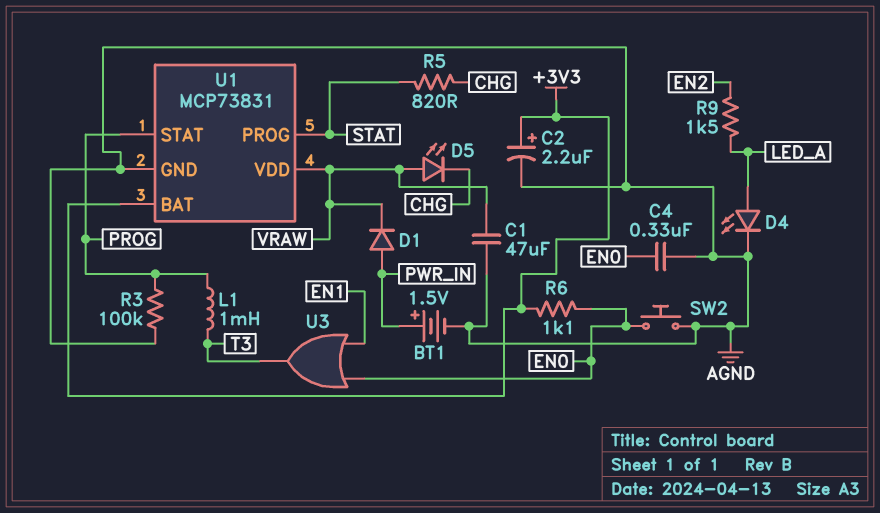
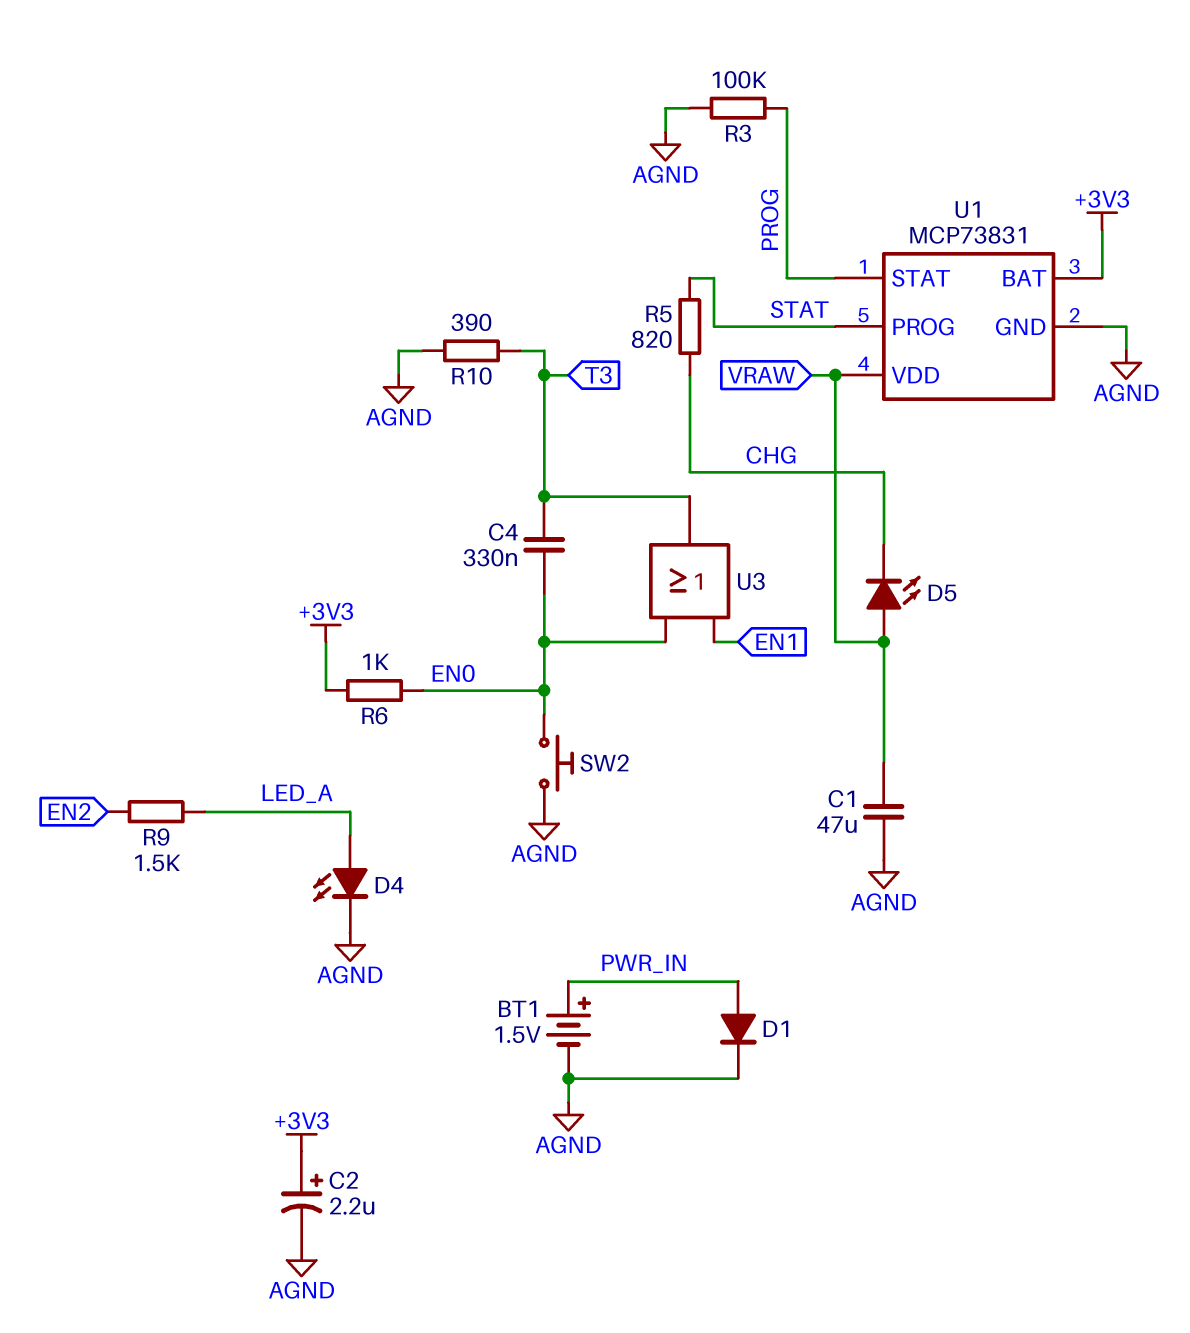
C4: 330nF (AGND, EN0) -> 330nF (EN0, T3)
D1: diode (A PWR_IN, K VRAW) -> diode (A PWR_IN, K AGND)
L1: 1mH (PROG, T3) -> none
R6: 1.1k (+3V3, EN0) -> 1k (+3V3, EN0)
R10: none -> 390 (AGND, T3)

